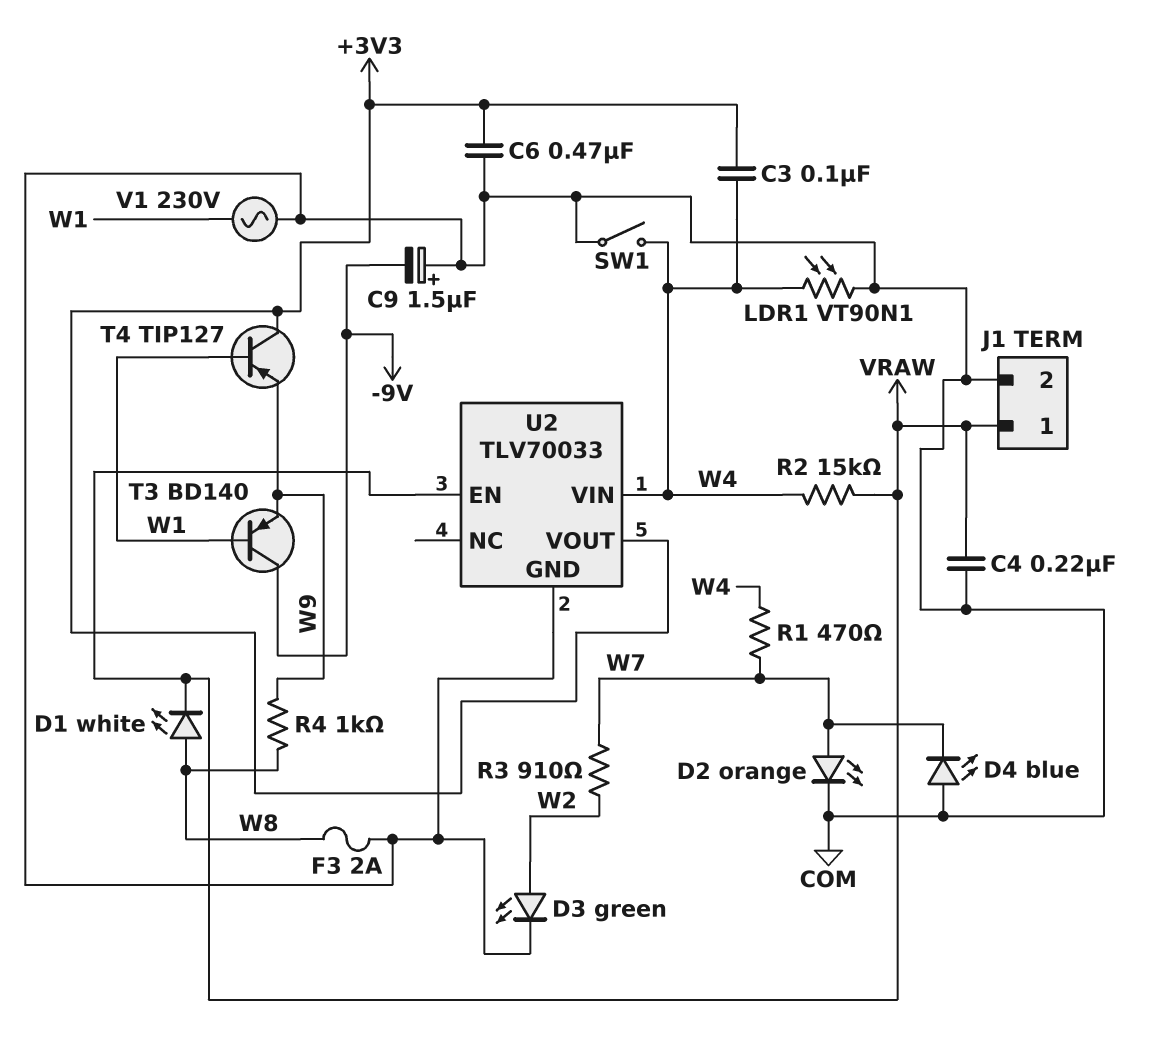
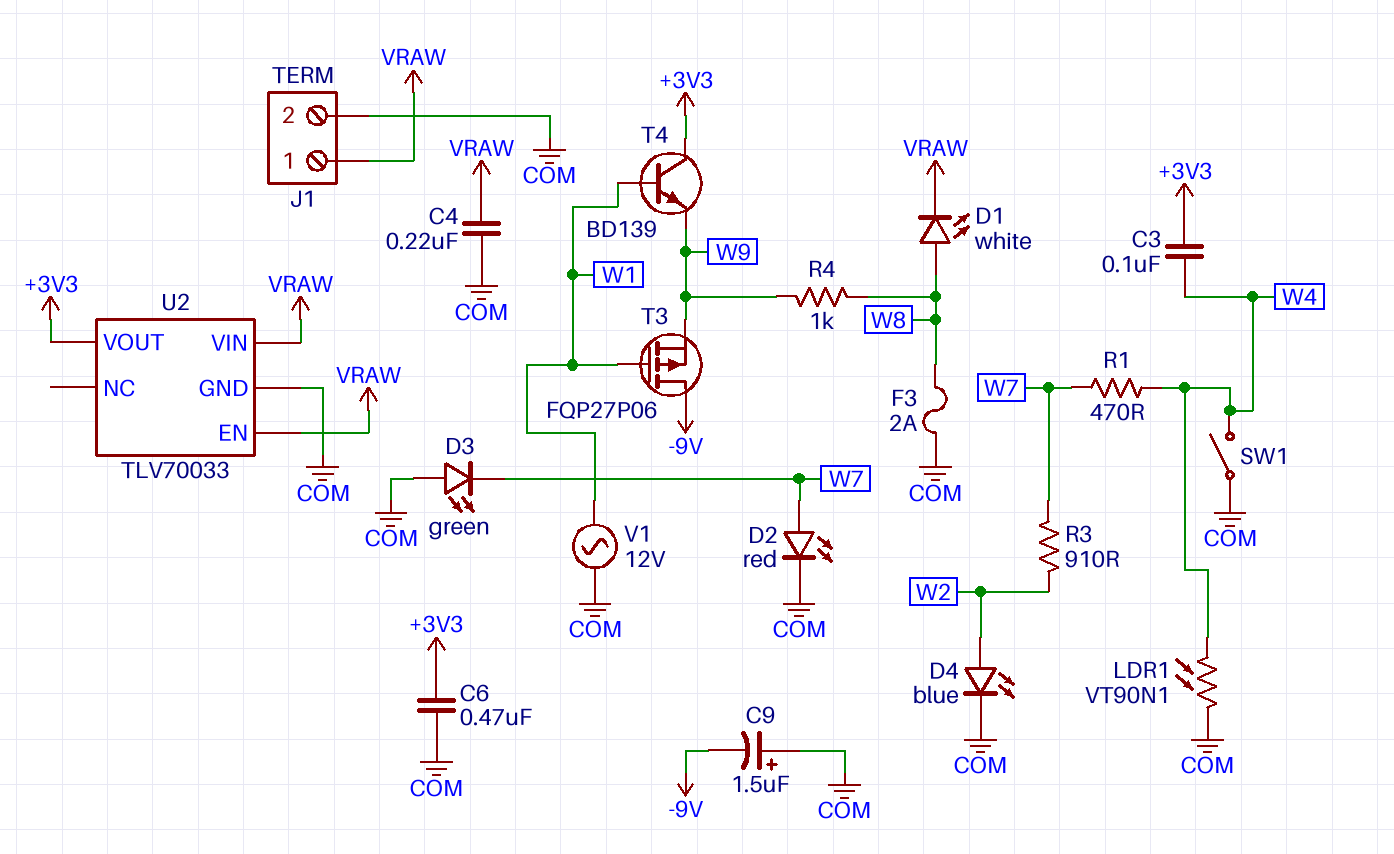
D2: LED orange (A W7, K COM) -> LED red (A W7, K COM)
D3: LED green (A W2, K COM) -> LED green (A COM, K W7)
D4: LED blue (A COM, K W7) -> LED blue (A W2, K COM)
R2: 15k (VRAW, W4) -> none
T3: PNP BD140 (B W1, C -9V, E W9) -> PMOS FQP27P06 (G W1, D -9V, S W9)
T4: PNP TIP127 (B W1, C +3V3, E W9) -> NPN BD139 (B W1, C +3V3, E W9)
U2 pin VIN: W4 -> VRAW
V1: AC 230V (COM, W1) -> AC 12V (COM, W1)

